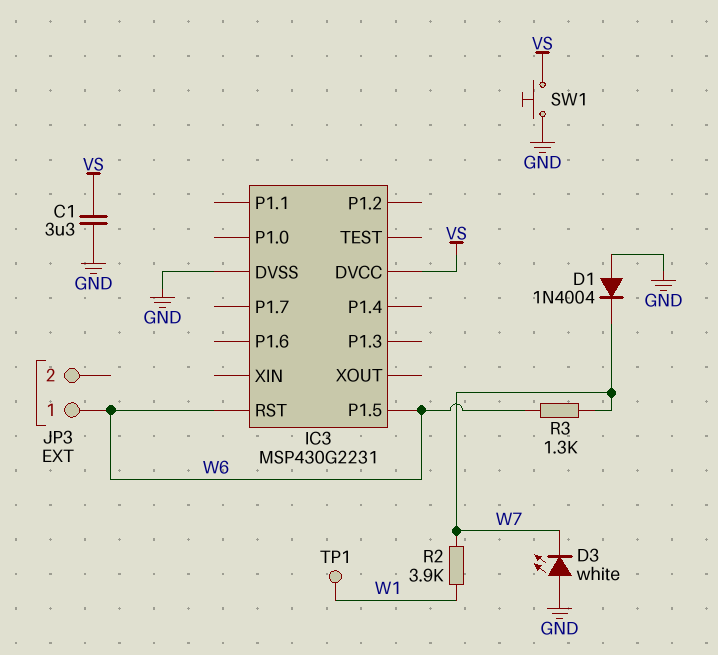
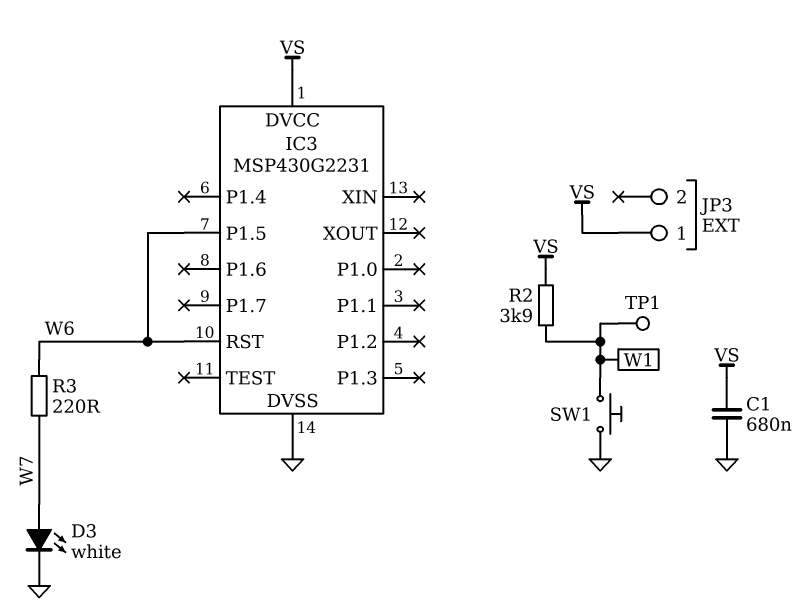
C1: 3.3uF (GND, VS) -> 680nF (GND, VS)
D1: diode 1N4004 (A GND, K W7) -> none
D3: LED white (A GND, K W7) -> LED white (A W7, K GND)
JP3 pin 1: W6 -> VS
R2: 3.9k (W1, W7) -> 3.9k (VS, W1)
R3: 1.3k (W6, W7) -> 220 (W6, W7)
SW1: button (GND, VS) -> button (GND, W1)

